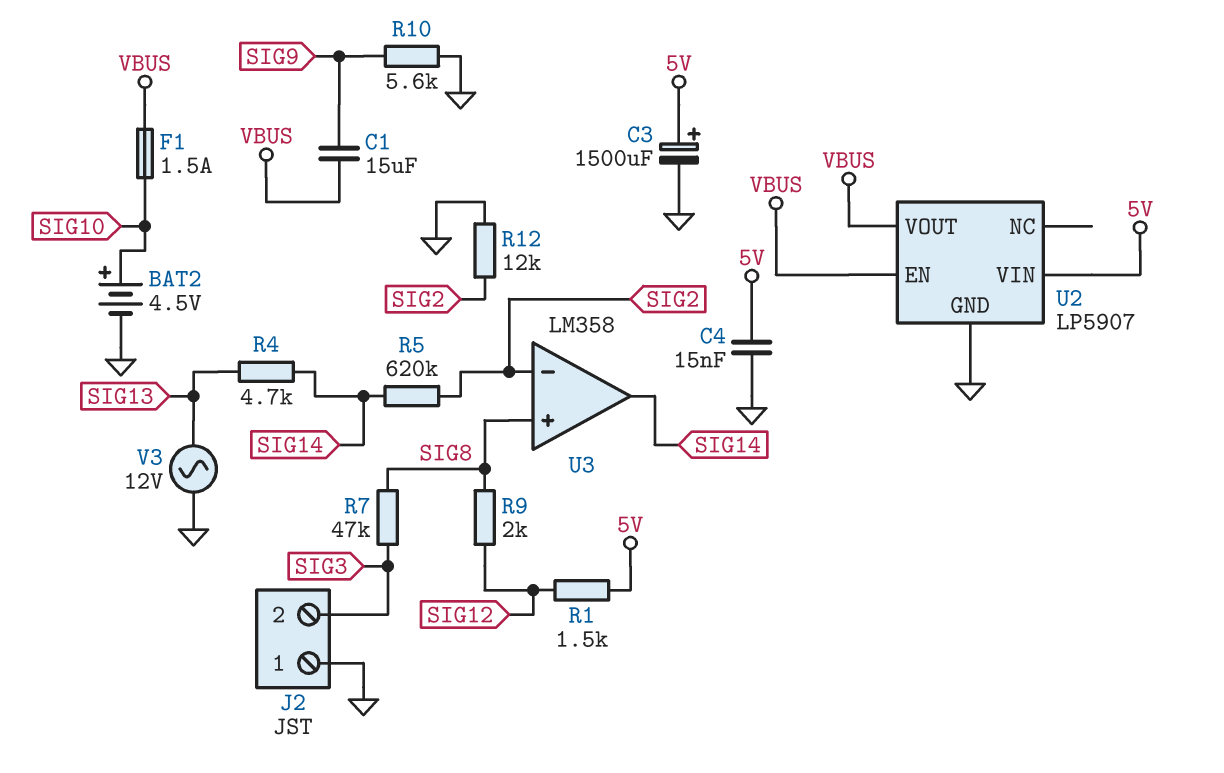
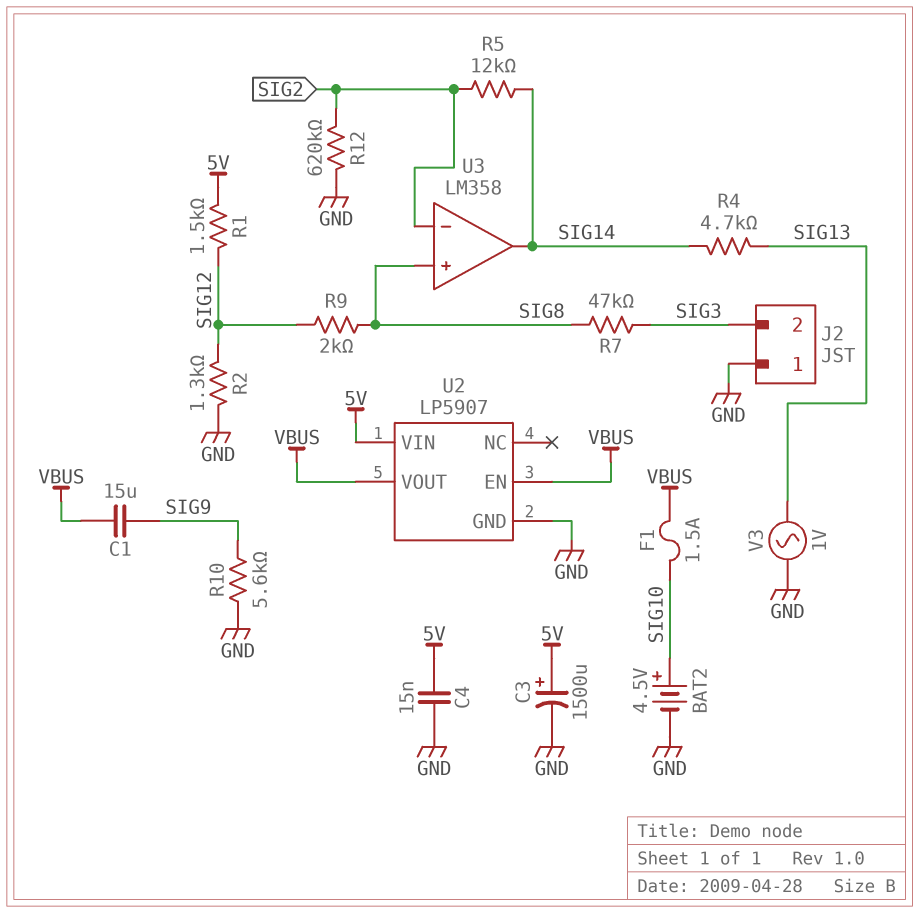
R2: none -> 1.3k (GND, SIG12)
R5: 620k (SIG2, SIG14) -> 12k (SIG2, SIG14)
R12: 12k (GND, SIG2) -> 620k (GND, SIG2)
V3: AC 12V (GND, SIG13) -> AC 1V (GND, SIG13)

